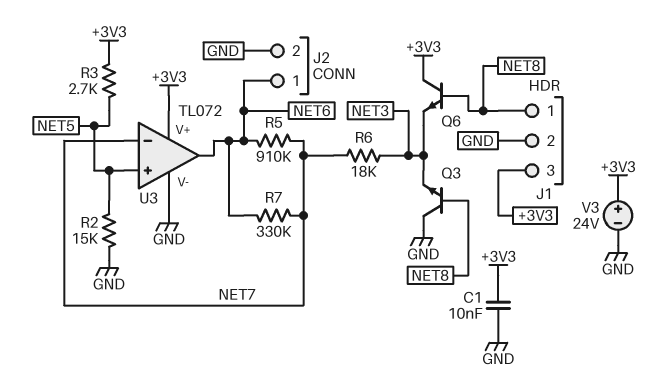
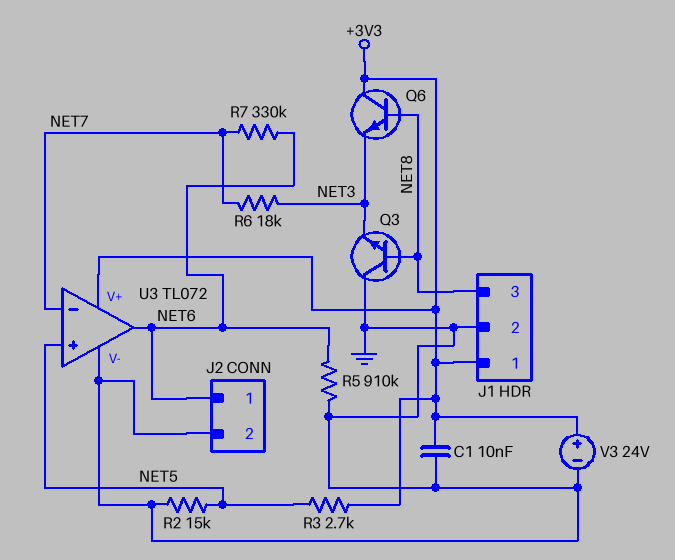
J1 pin 1: NET8 -> +3V3
J1 pin 3: +3V3 -> NET8
R5: 910k (NET6, NET7) -> 910k (GND, NET6)

